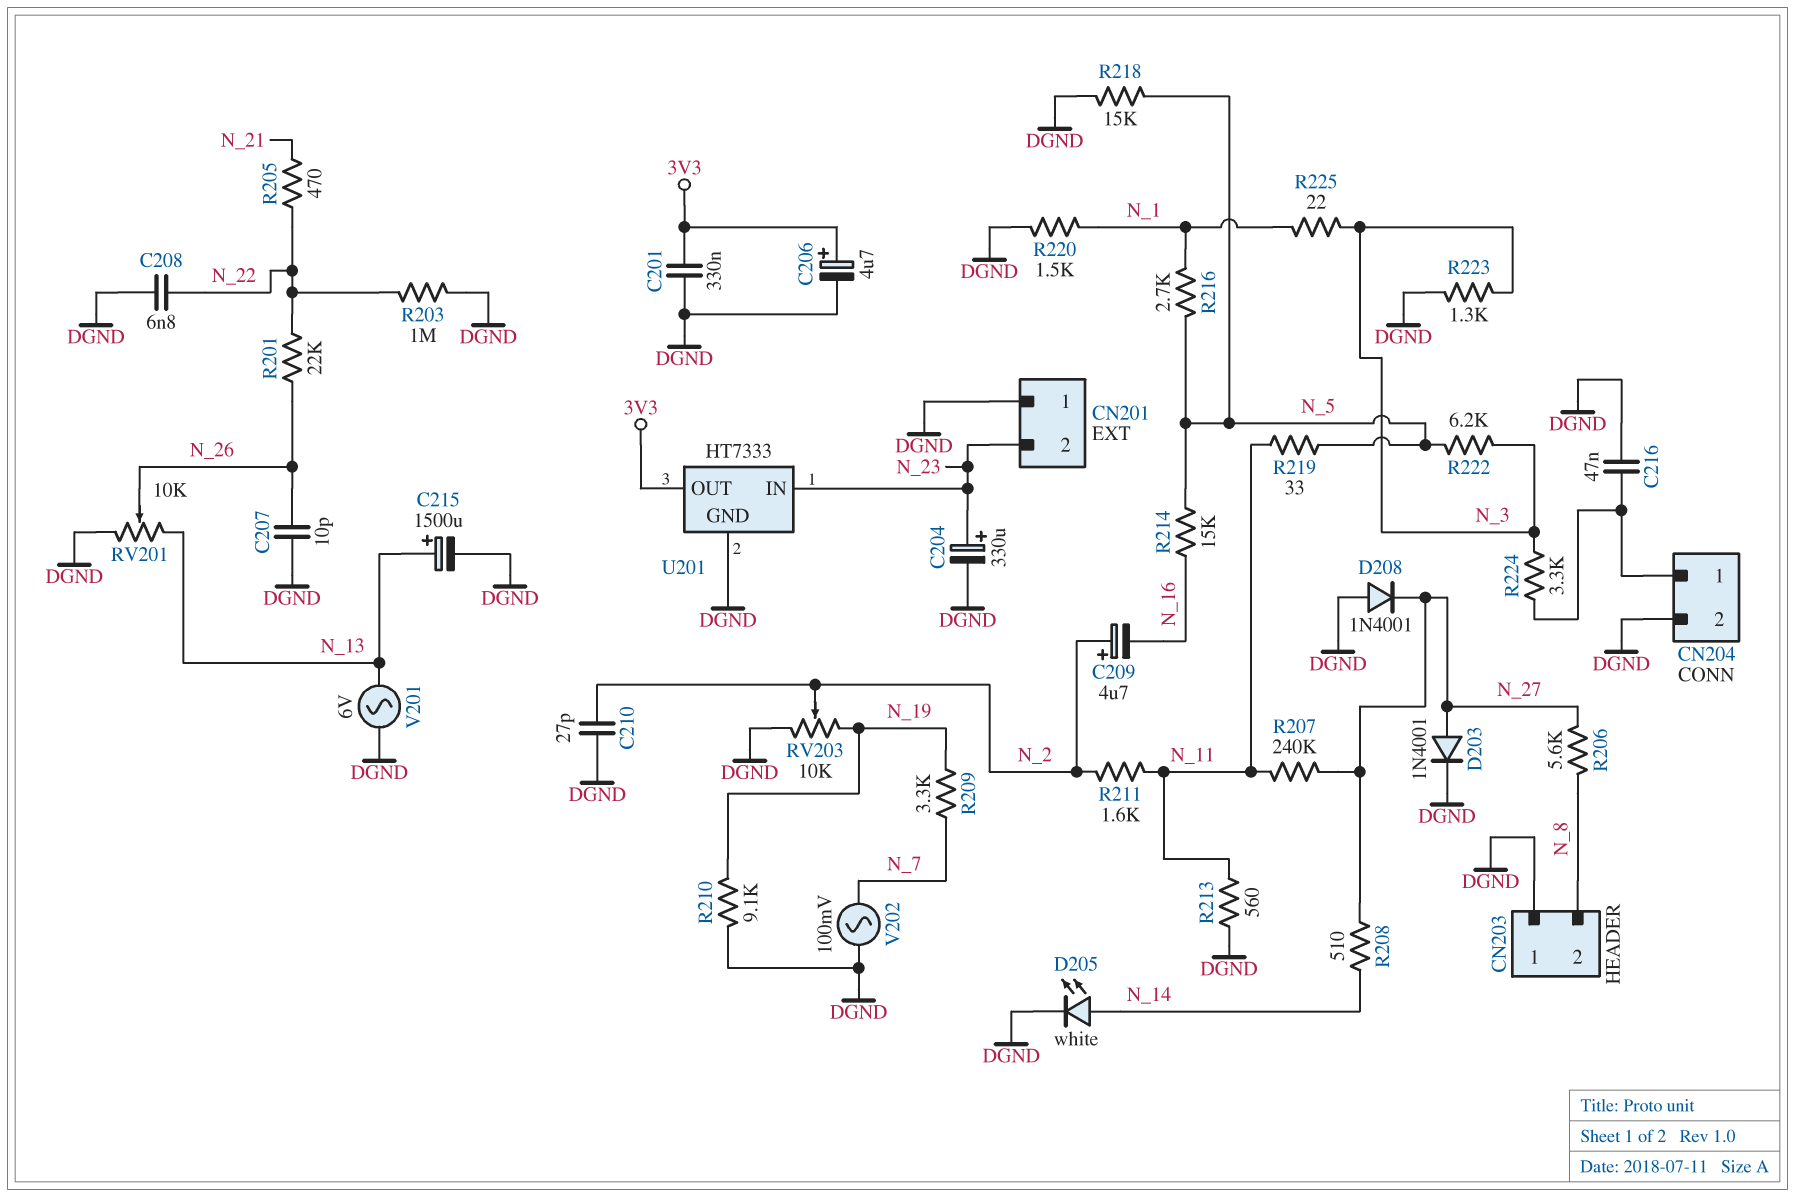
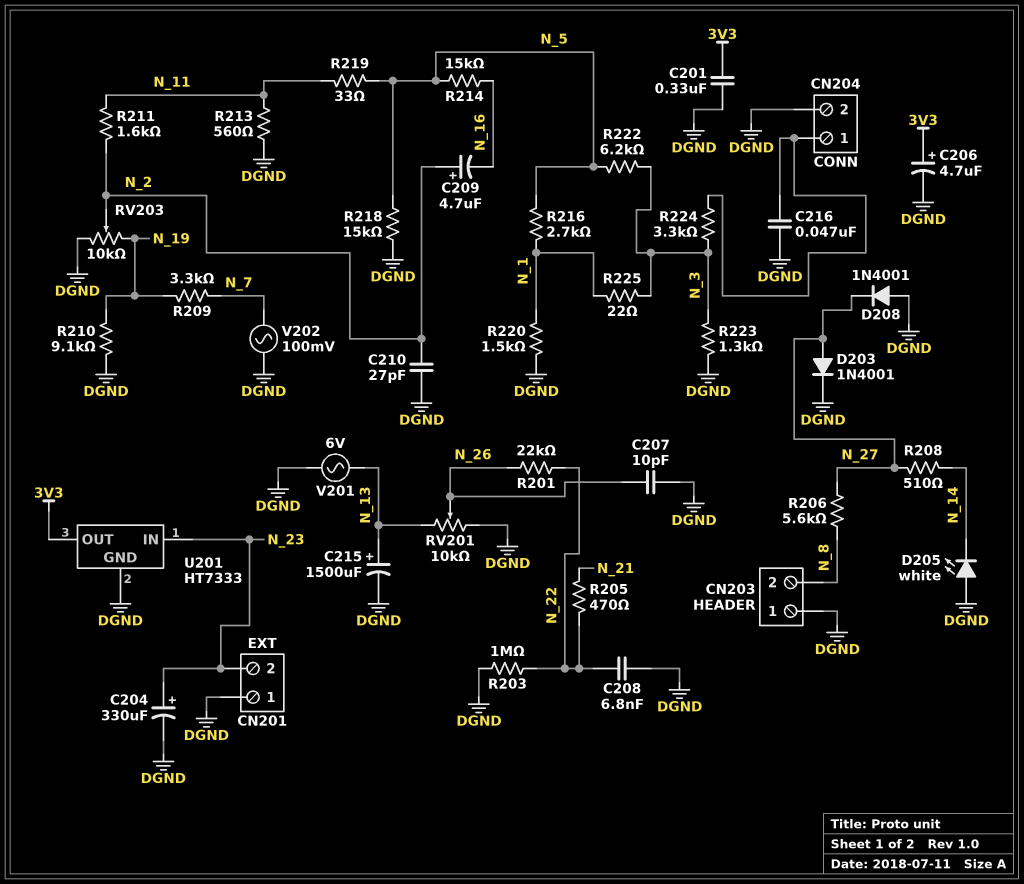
D205: LED white (A N_14, K DGND) -> LED white (A DGND, K N_14)
R207: 240k (N_11, N_27) -> none

